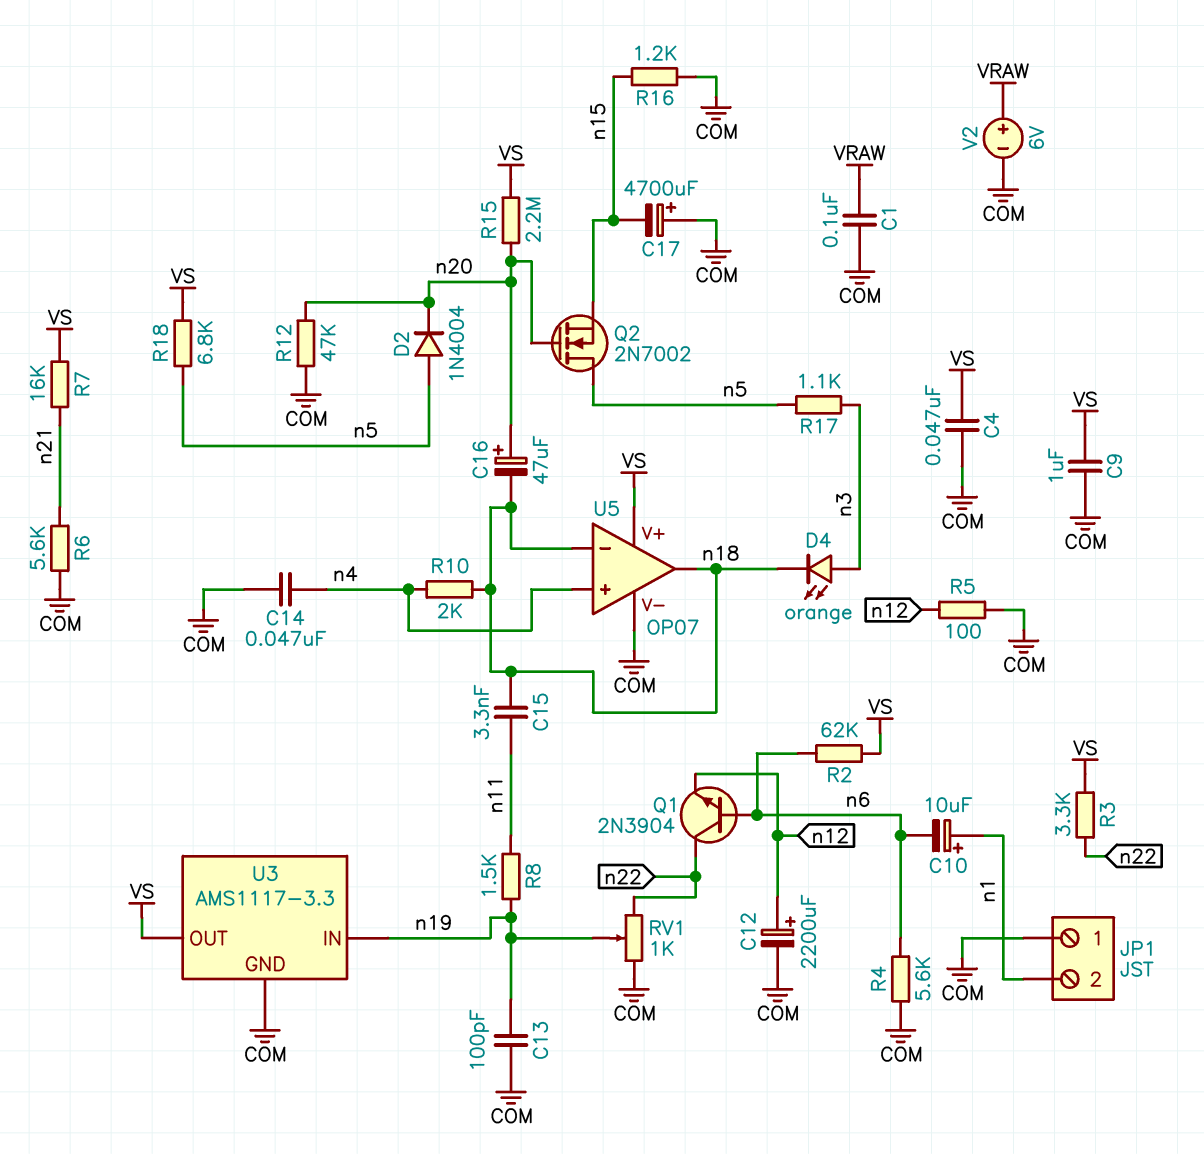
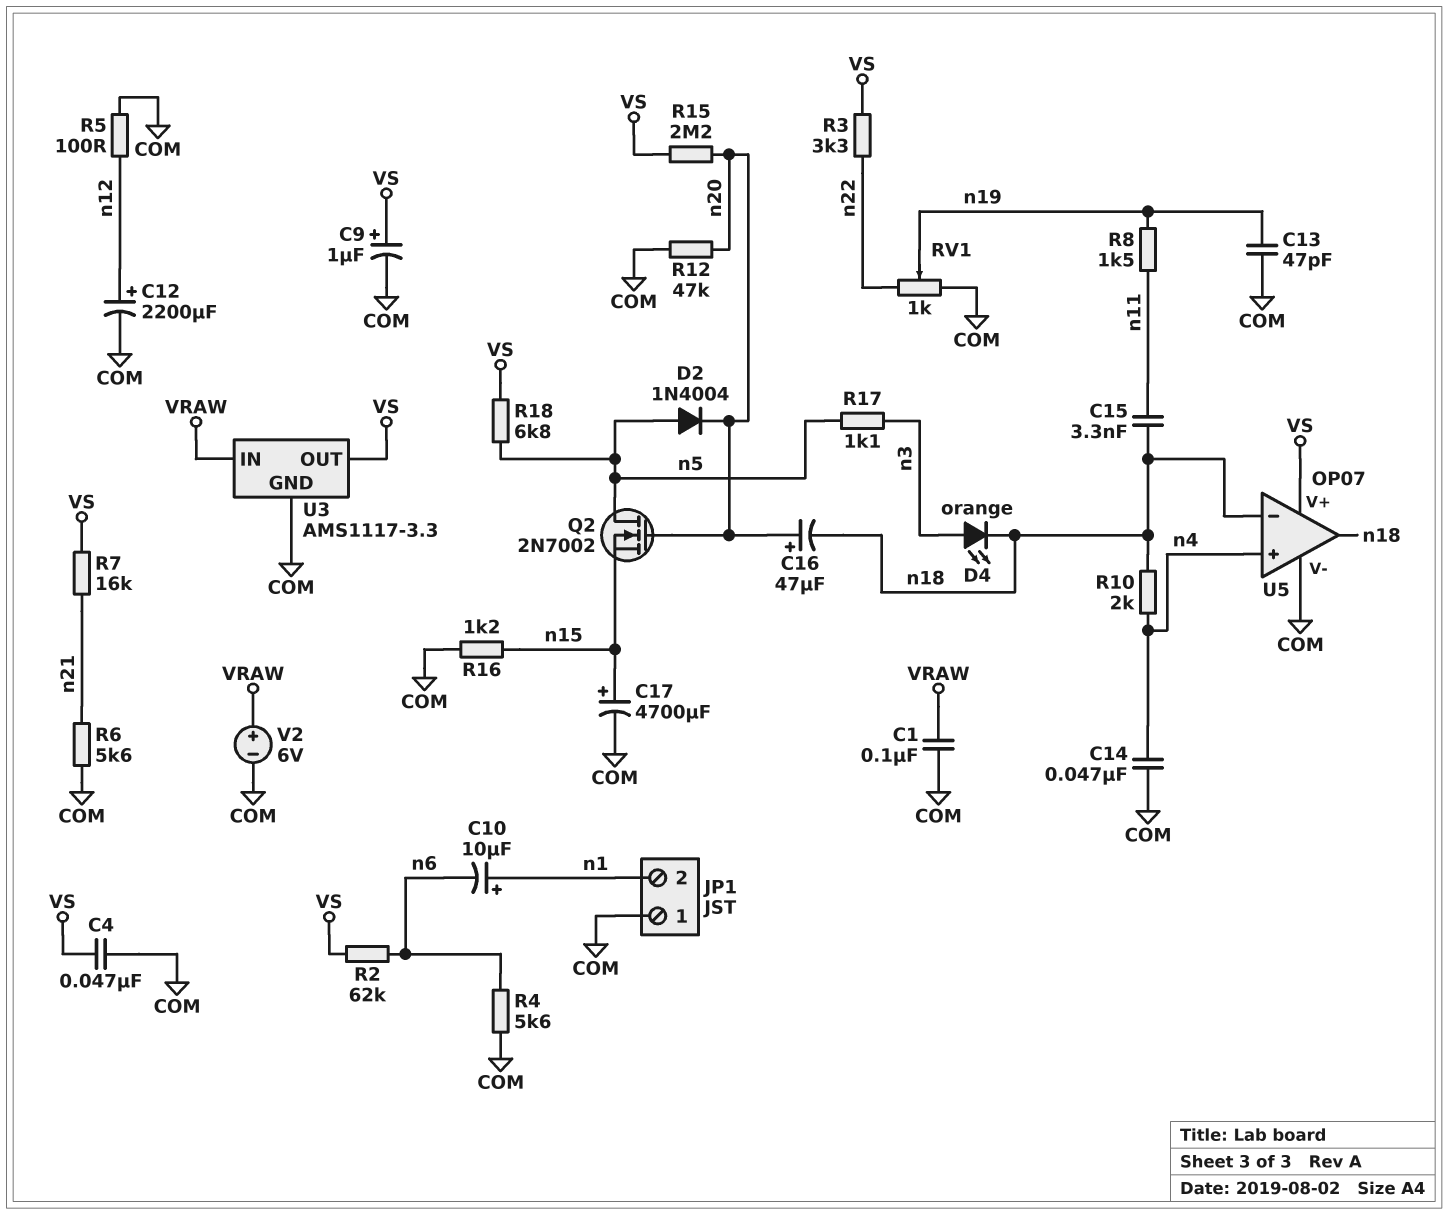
C9: 1uF (COM, VS) -> 1uF (plus VS, minus COM)
C13: 100pF (COM, n19) -> 47pF (COM, n19)
C17: 4700uF (plus COM, minus n15) -> 4700uF (plus n15, minus COM)
Q1: NPN 2N3904 (B n6, C n22, E n12) -> none
U3 pin IN: n19 -> VRAW

